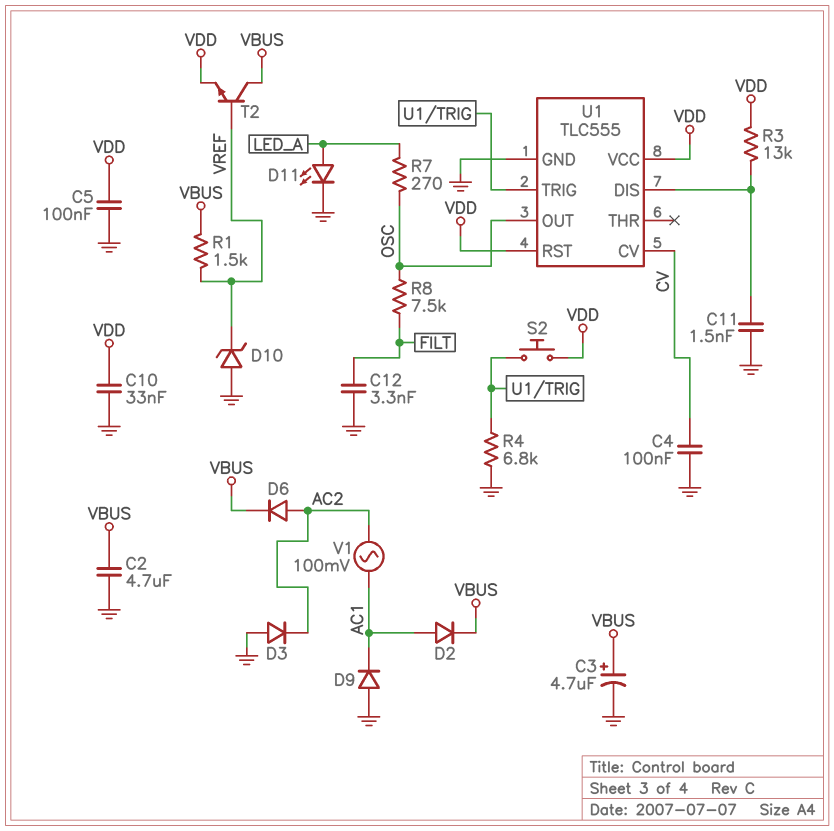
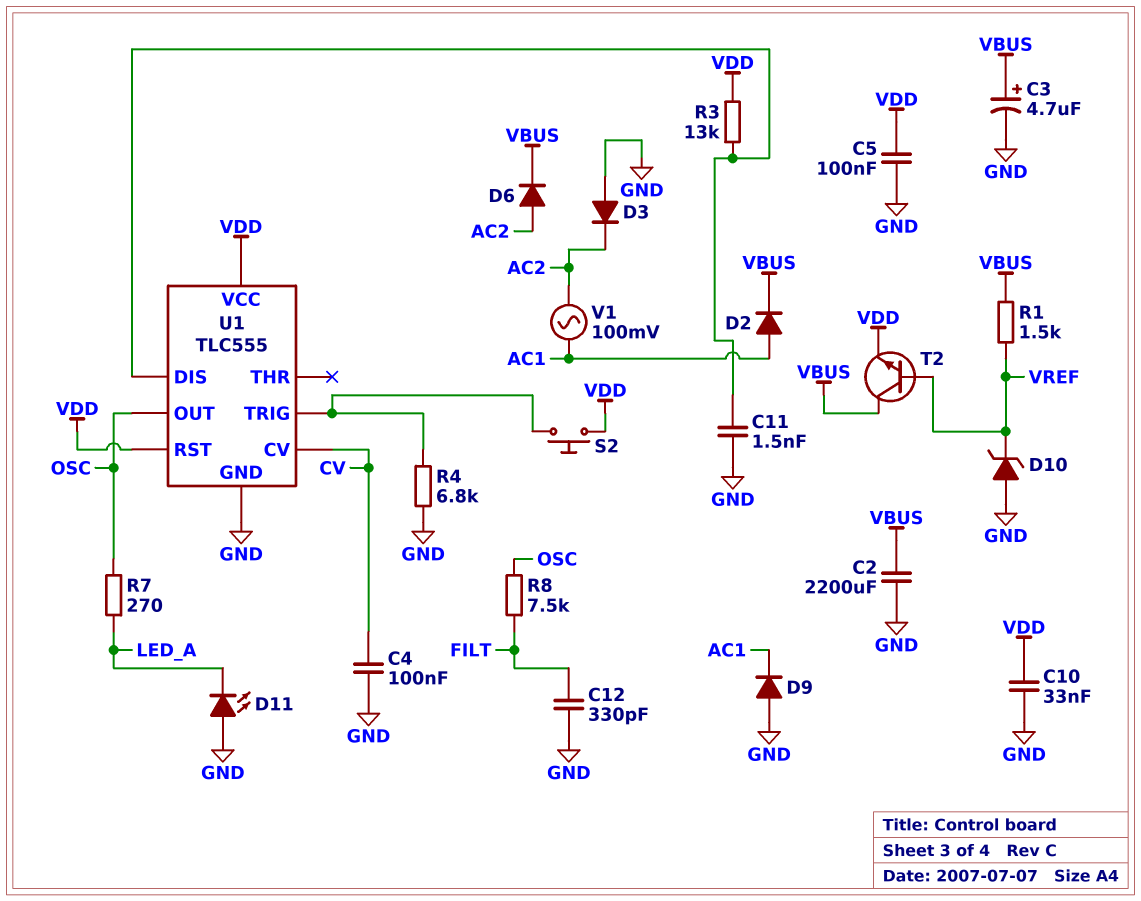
C2: 4.7uF (GND, VBUS) -> 2200uF (GND, VBUS)
C12: 3.3nF (FILT, GND) -> 330pF (FILT, GND)
D11: LED (A LED_A, K GND) -> LED (A GND, K LED_A)

